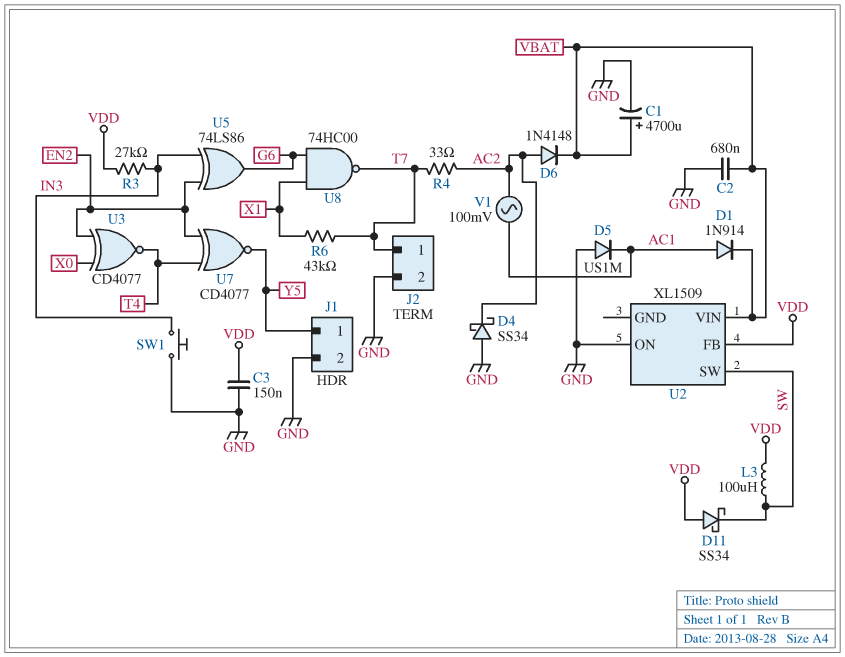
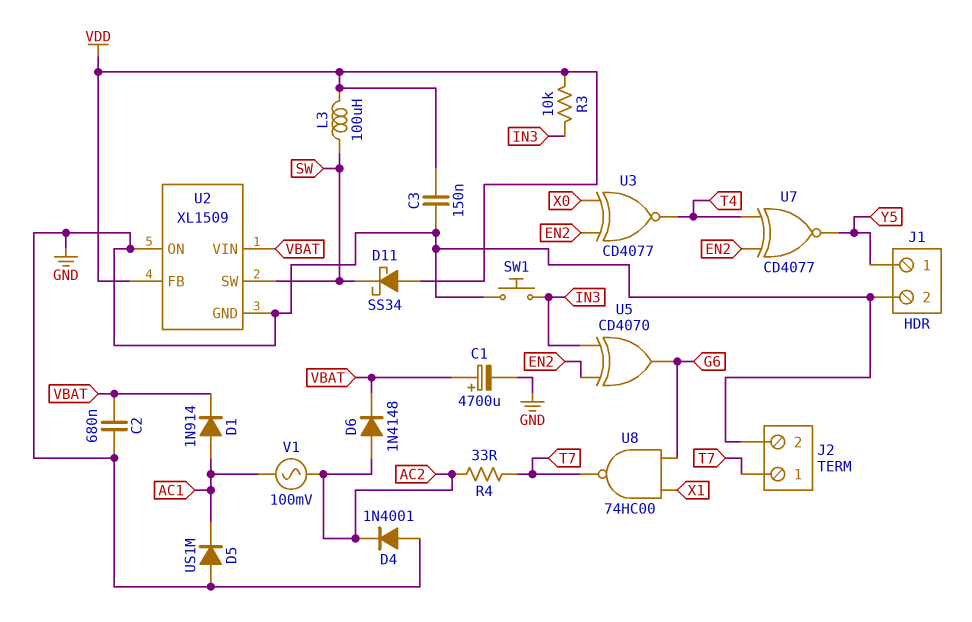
D4: schottky SS34 (A GND, K AC2) -> diode 1N4001 (A GND, K AC2)
R3: 27k (IN3, VDD) -> 10k (IN3, VDD)
R6: 43k (T7, X1) -> none
U2 pin GND: none -> GND
U5: XOR 74LS86 (in EN2, in IN3, out G6) -> XOR CD4070 (in EN2, in IN3, out G6)

